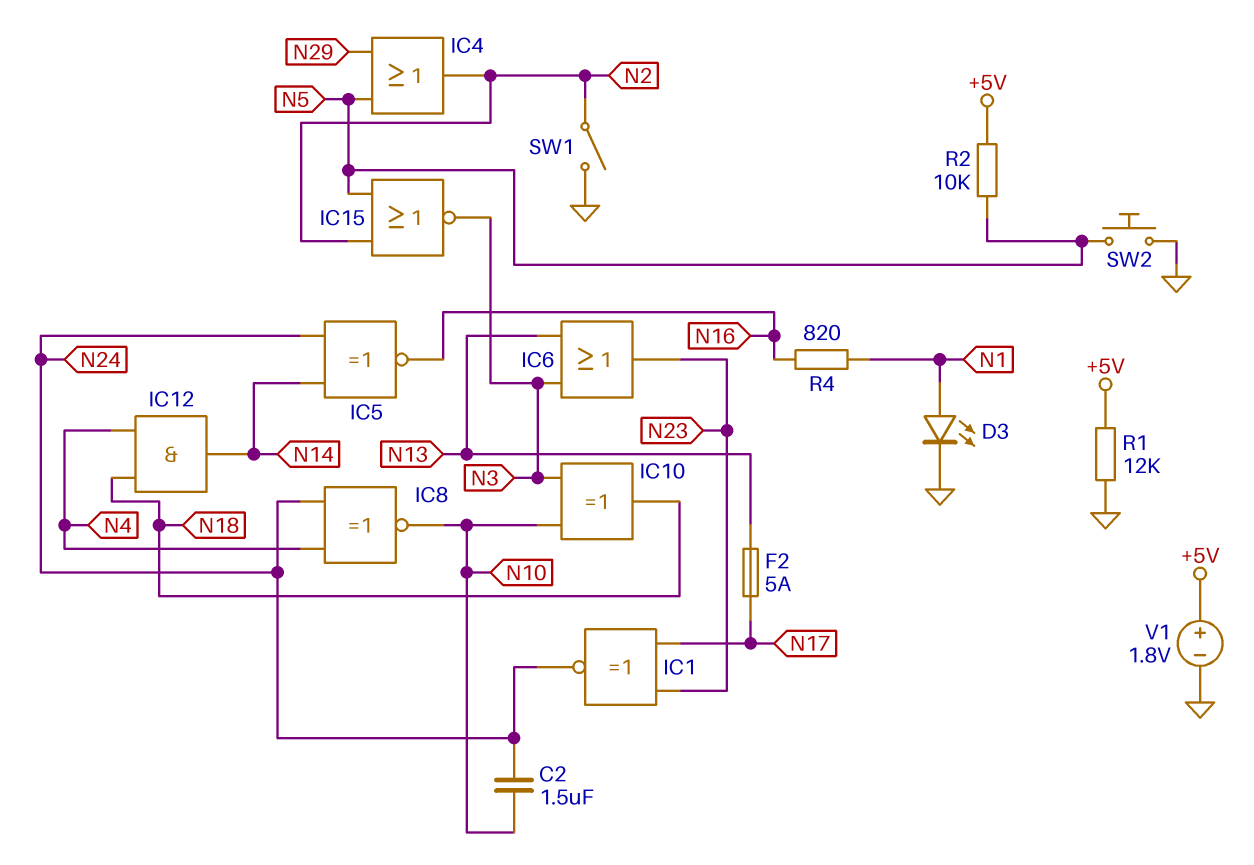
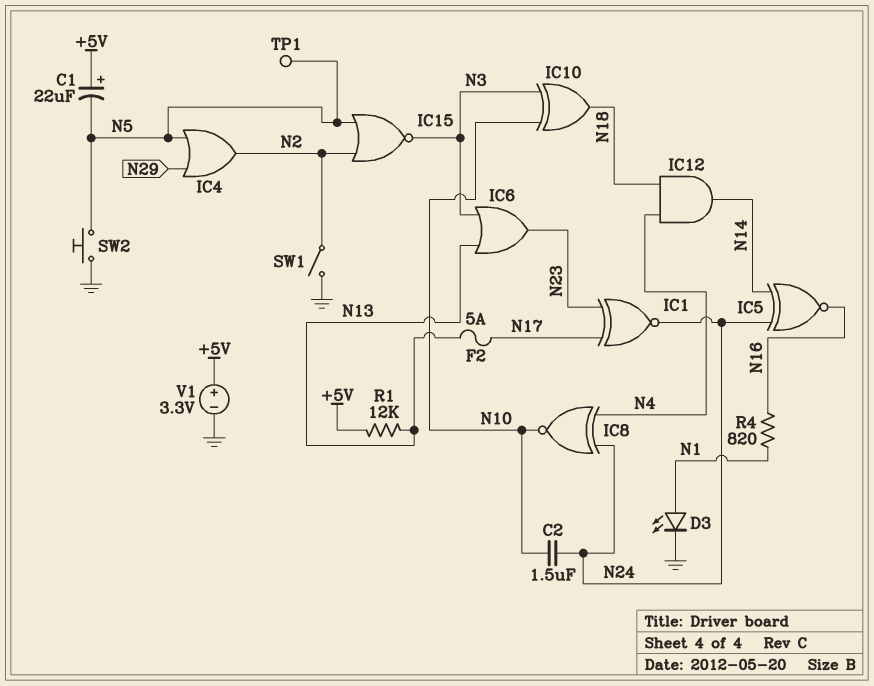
C1: none -> 22uF (plus +5V, minus N5)
R1: 12k (+5V, GND) -> 12k (+5V, N13)
R2: 10k (+5V, N5) -> none
TP1: none -> test point (N5)
V1: 1.8V (plus +5V, minus GND) -> 3.3V (plus +5V, minus GND)

